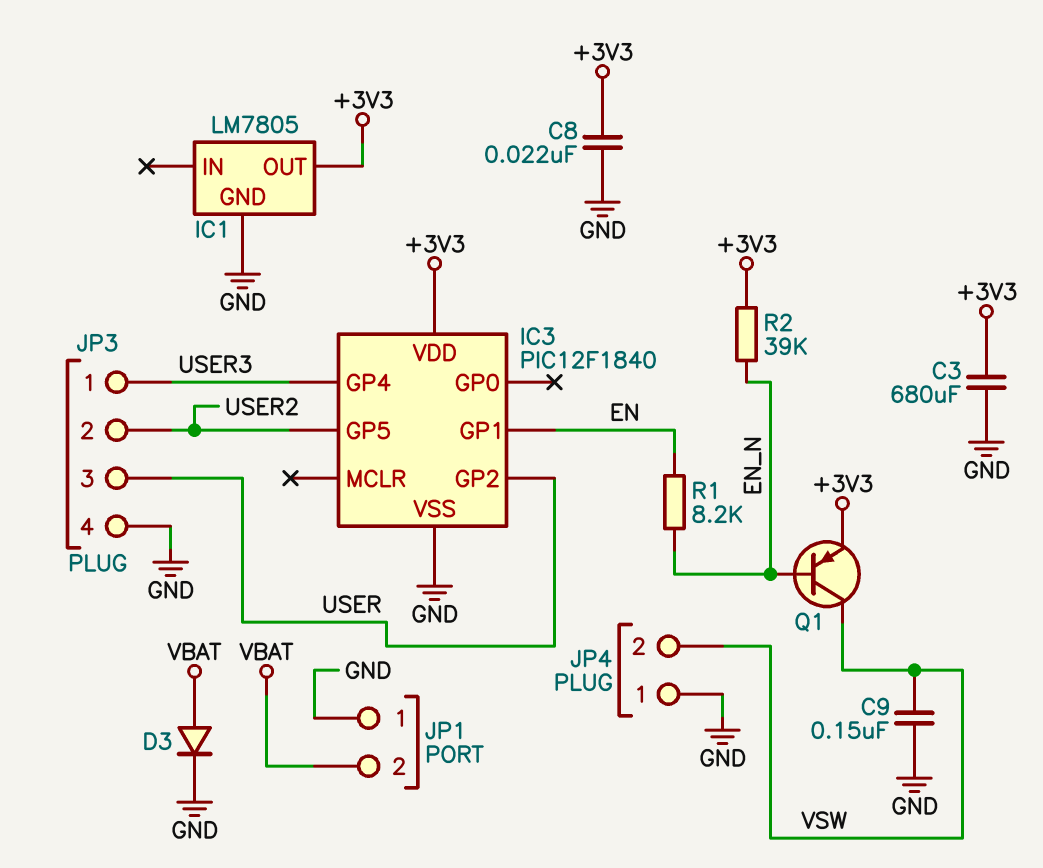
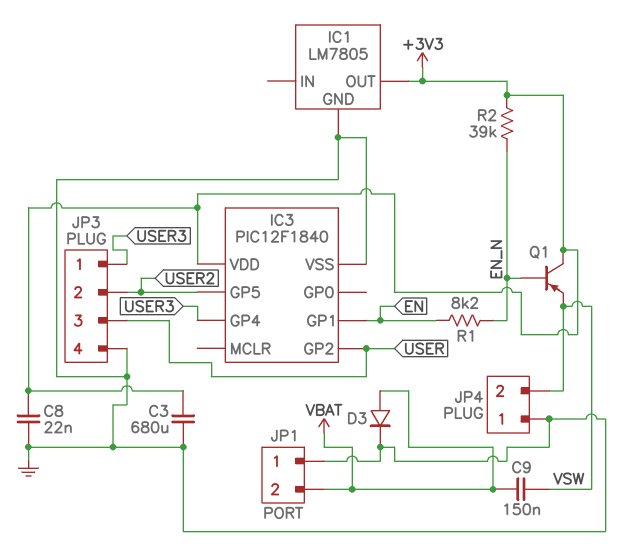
C9: 150nF (GND, VSW) -> 150nF (VBAT, VSW)
Q1: PNP (B EN_N, C VSW, E +3V3) -> PNP (B EN_N, C +3V3, E VSW)

